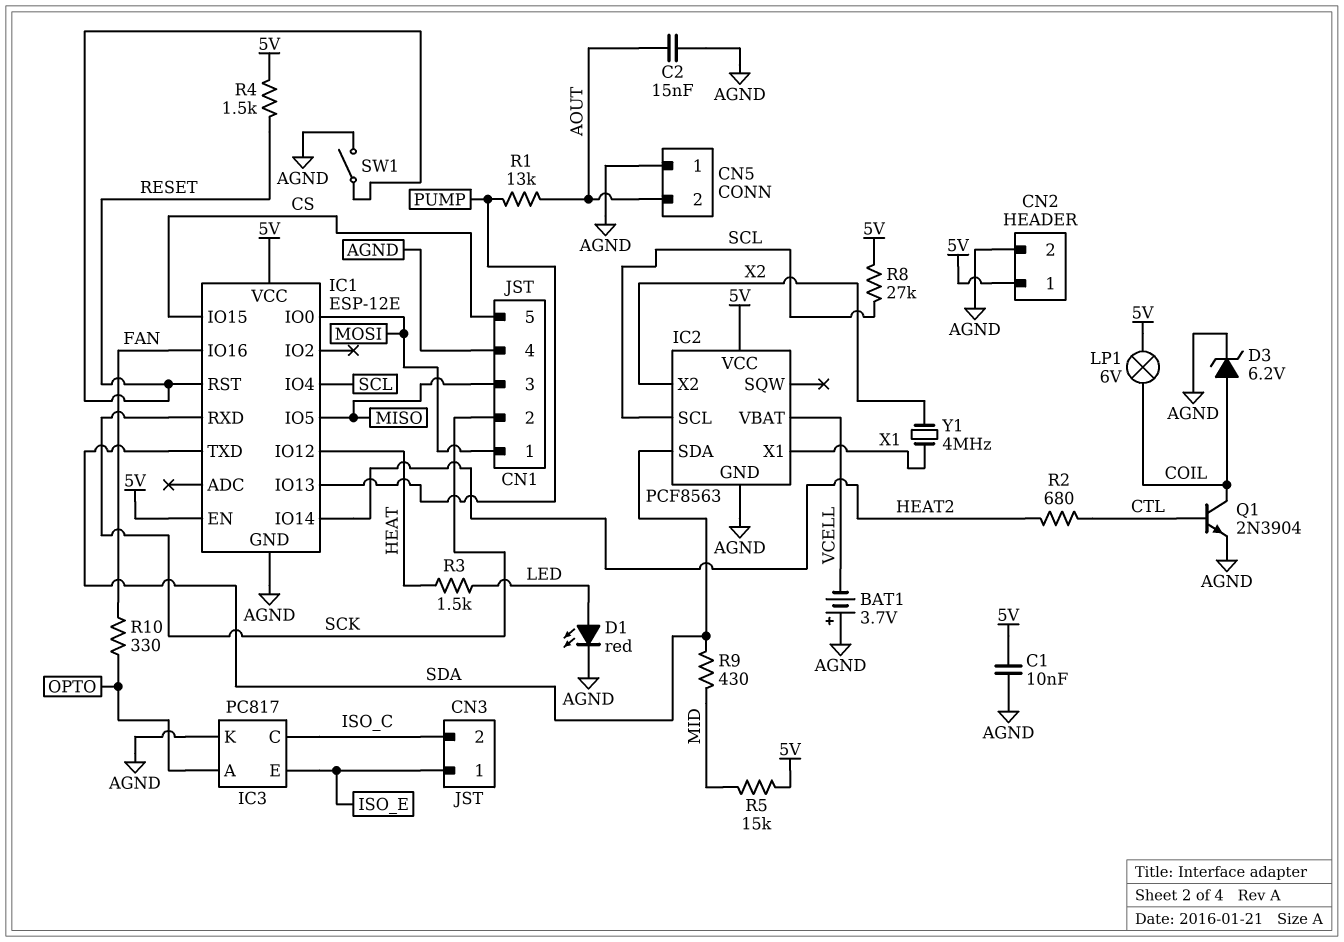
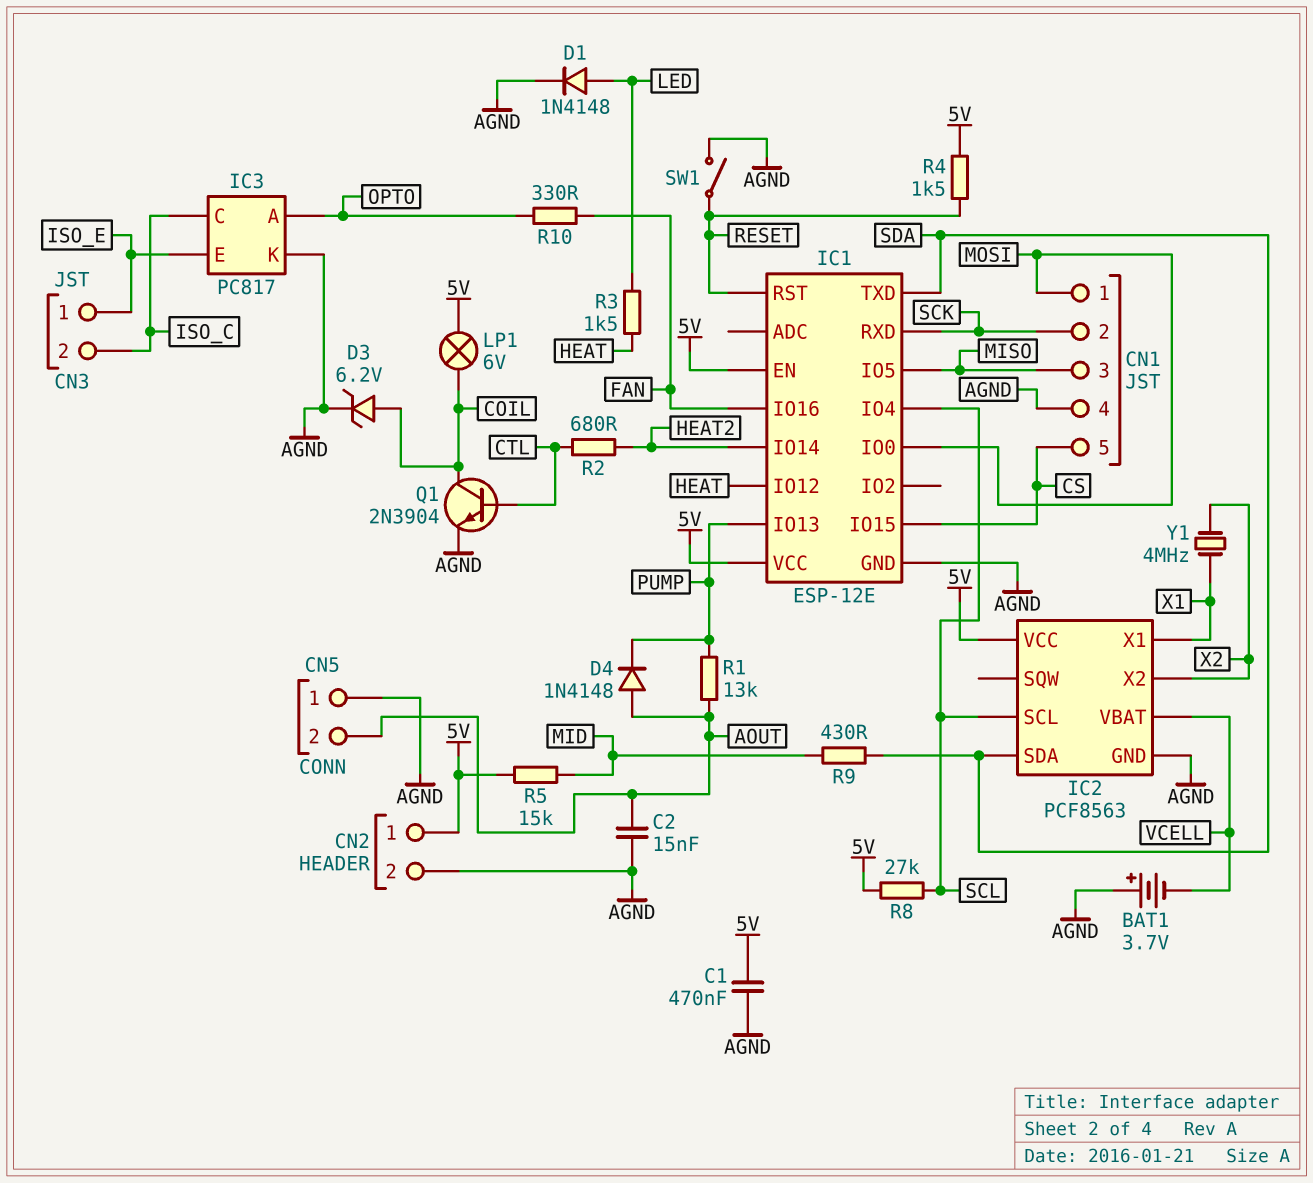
C1: 10nF (5V, AGND) -> 470nF (5V, AGND)
D1: LED red (A LED, K AGND) -> diode 1N4148 (A LED, K AGND)
D4: none -> diode 1N4148 (A AOUT, K PUMP)

